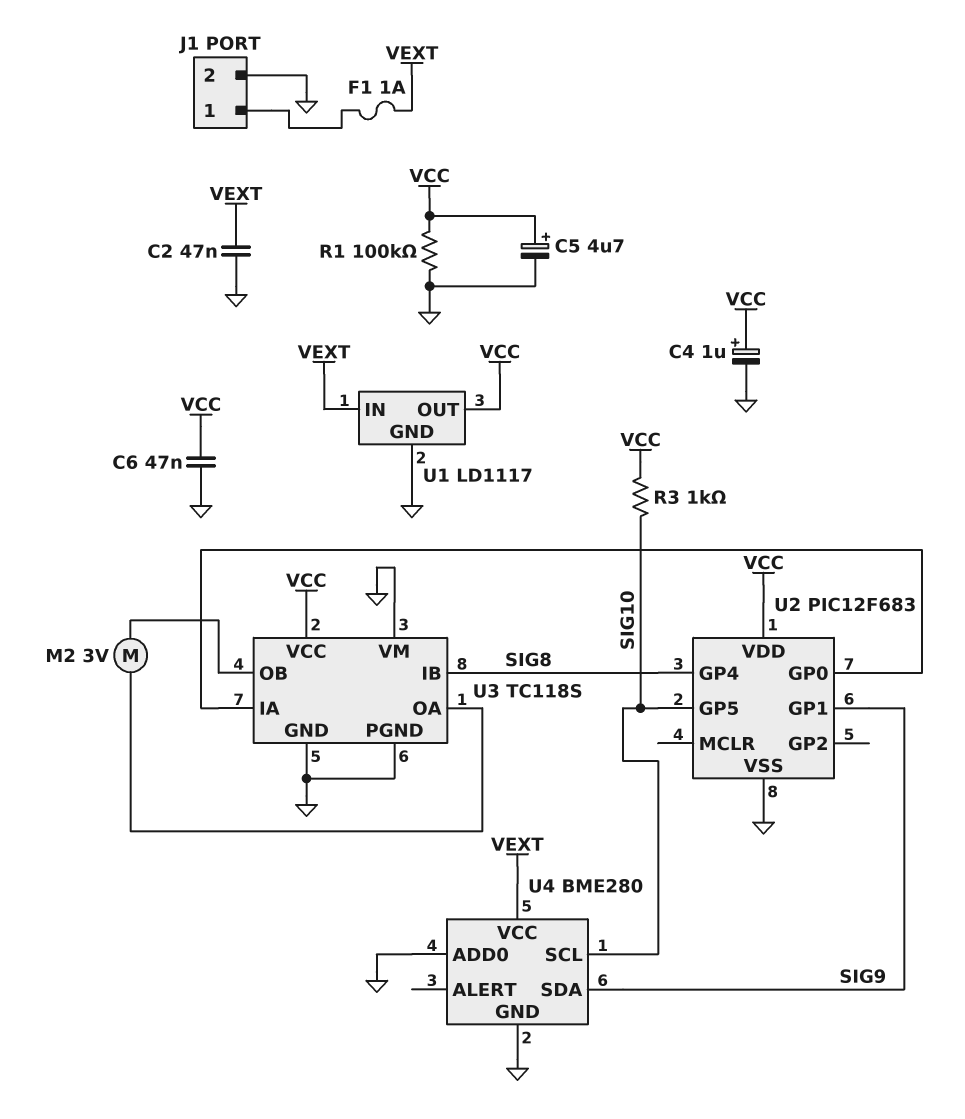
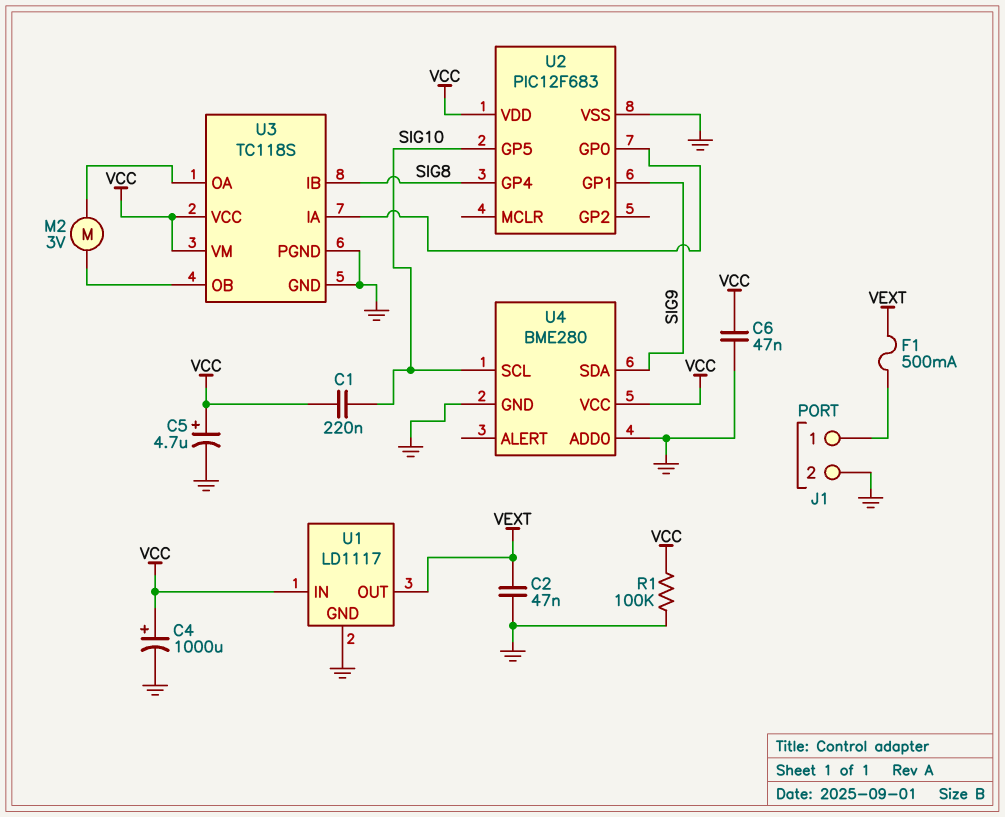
C1: none -> 220nF (SIG10, VCC)
C4: 1uF (plus VCC, minus GND) -> 1000uF (plus VCC, minus GND)
F1: 1A (J1/1, VEXT) -> 500mA (J1/1, VEXT)
R3: 1k (SIG10, VCC) -> none
U1 pin IN: VEXT -> VCC
U1 pin OUT: VCC -> VEXT
U3 pin VM: GND -> VCC
U4 pin VCC: VEXT -> VCC

